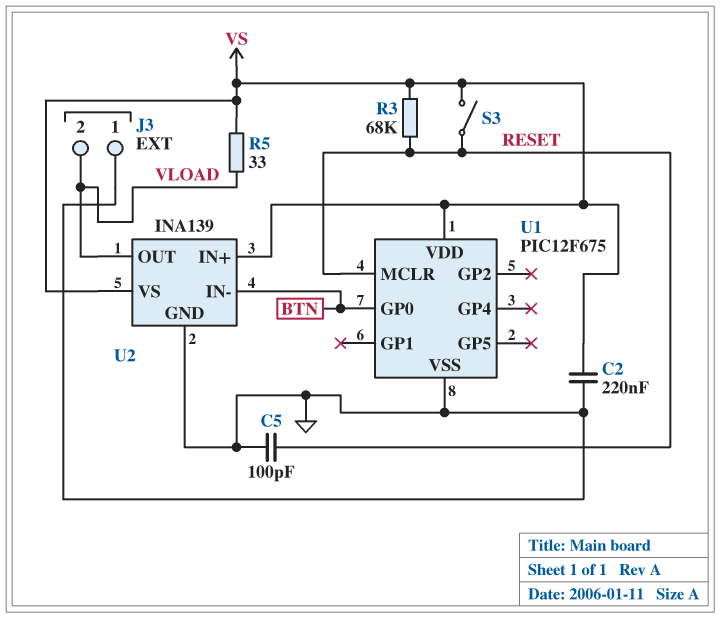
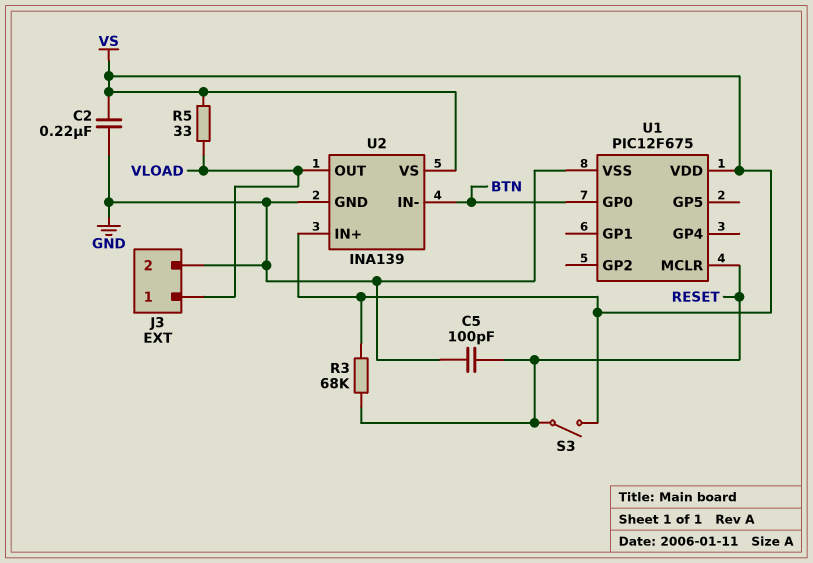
J3 pin 1: GND -> VLOAD
J3 pin 2: VLOAD -> GND

